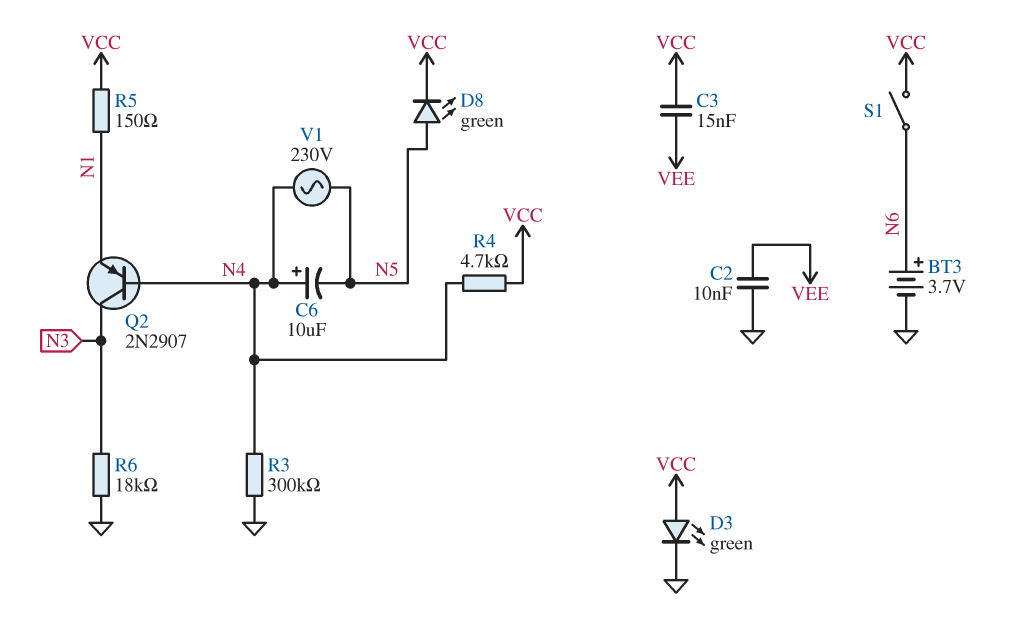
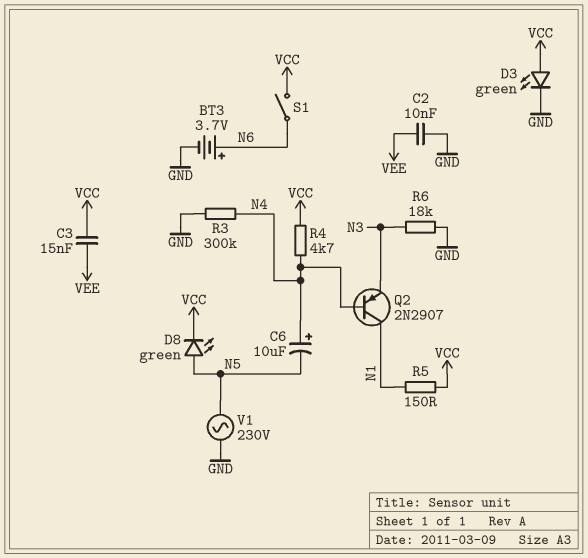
Q2: PNP 2N2907 (B N4, C N3, E N1) -> PNP 2N2907 (B N4, C N1, E N3)
V1: AC 230V (N4, N5) -> AC 230V (GND, N5)

